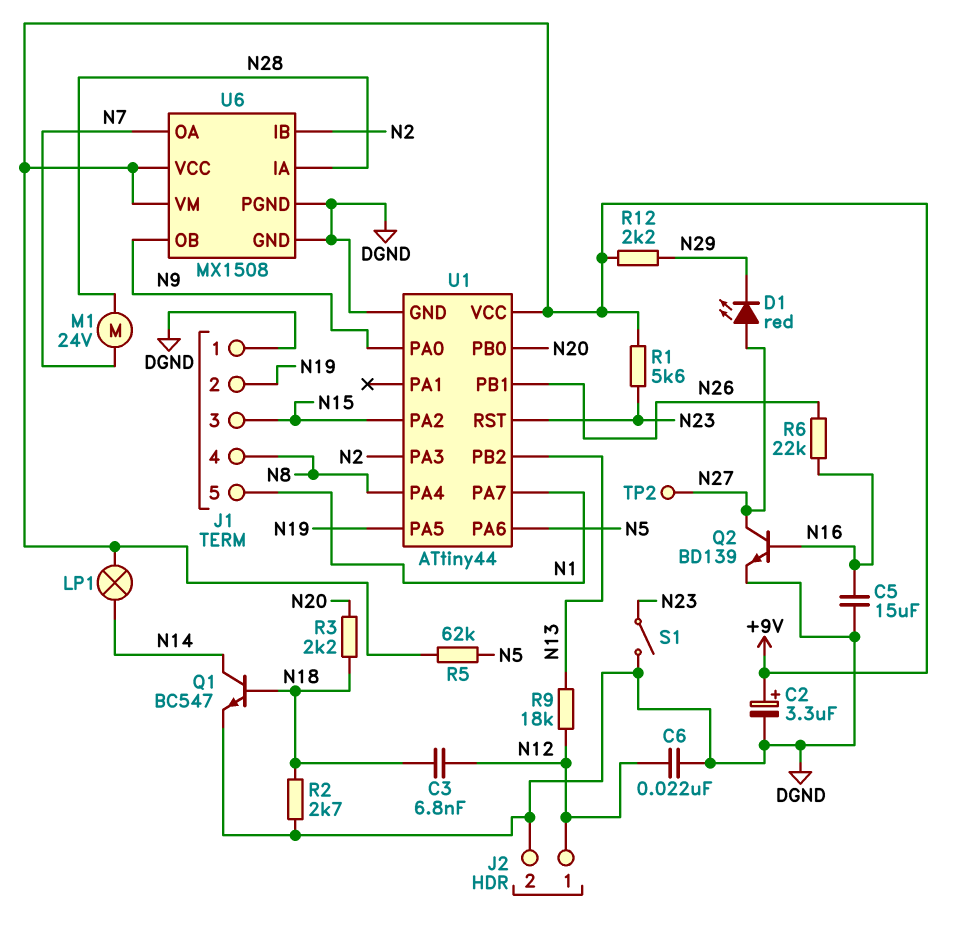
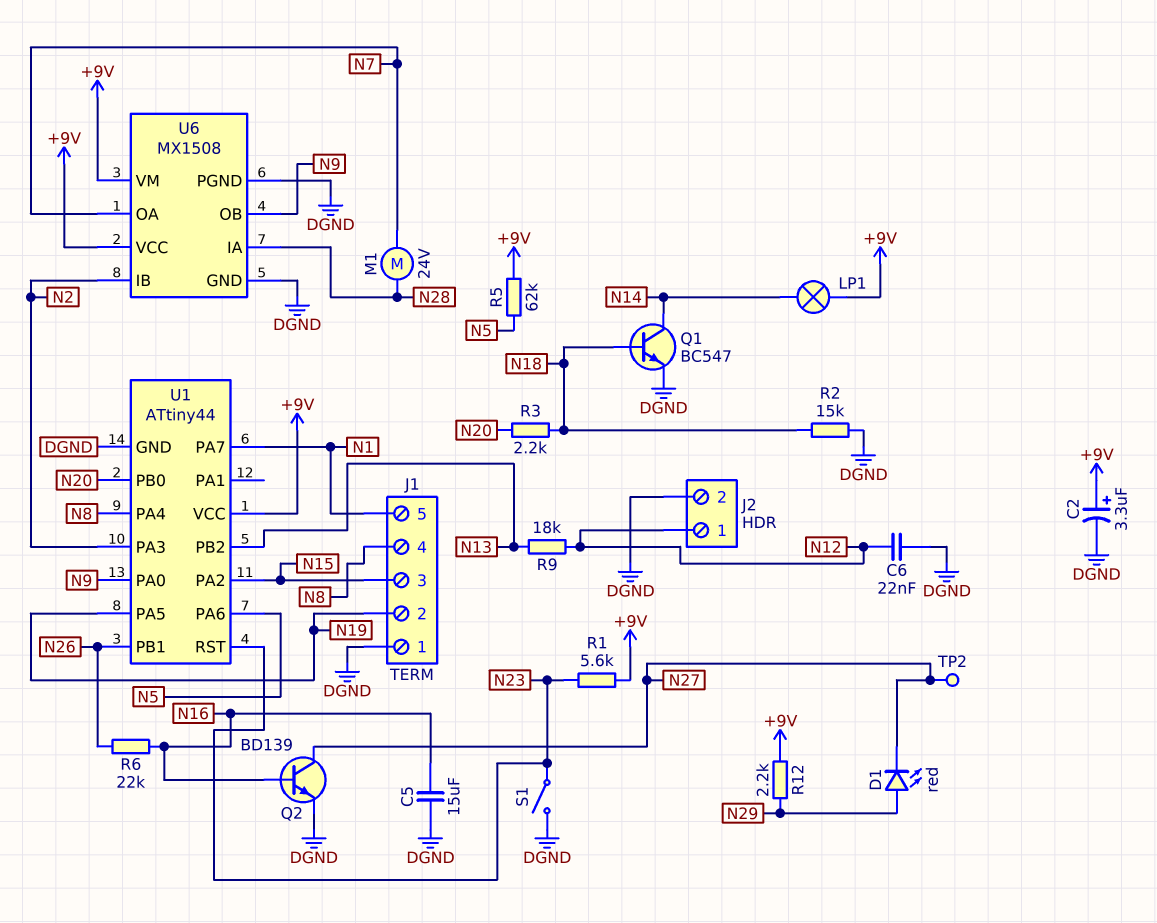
C3: 6.8nF (N12, N18) -> none
D1: LED red (A N27, K N29) -> LED red (A N29, K N27)
R2: 2.7k (DGND, N18) -> 15k (DGND, N18)

